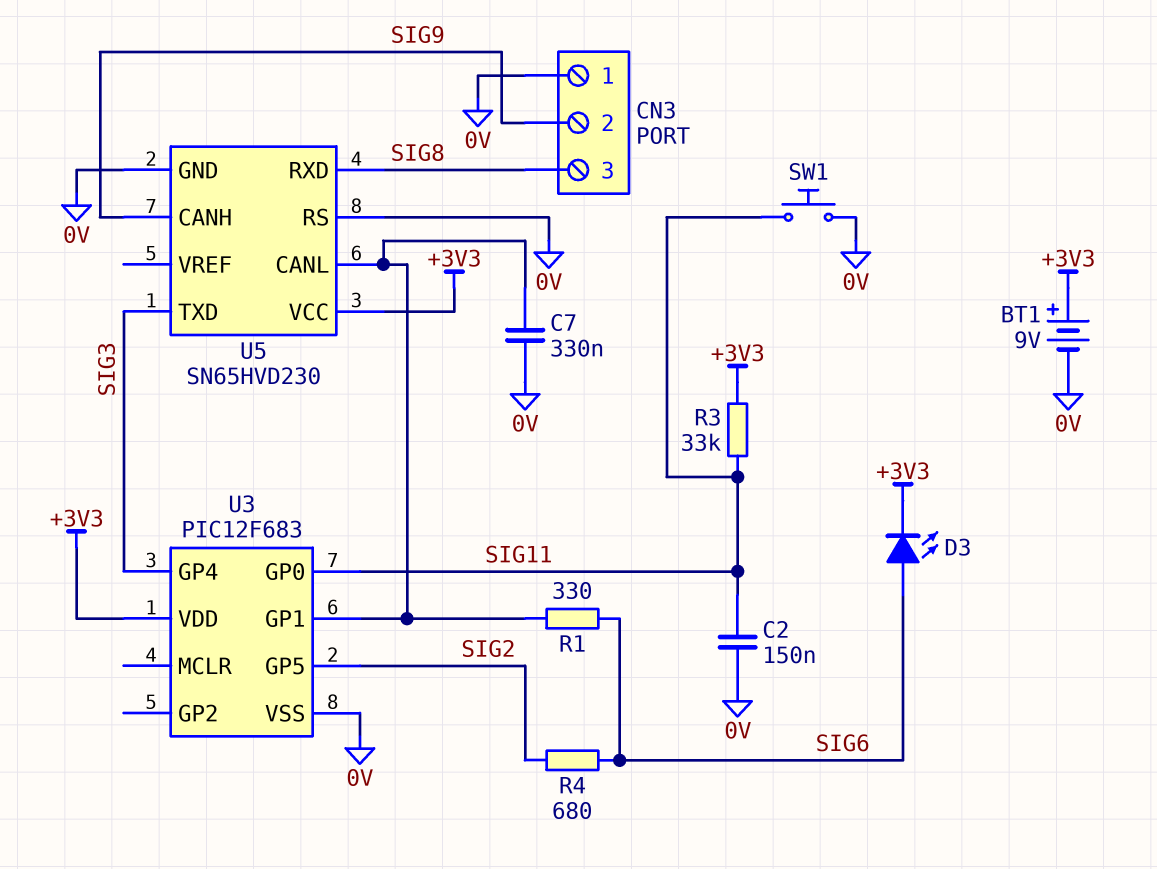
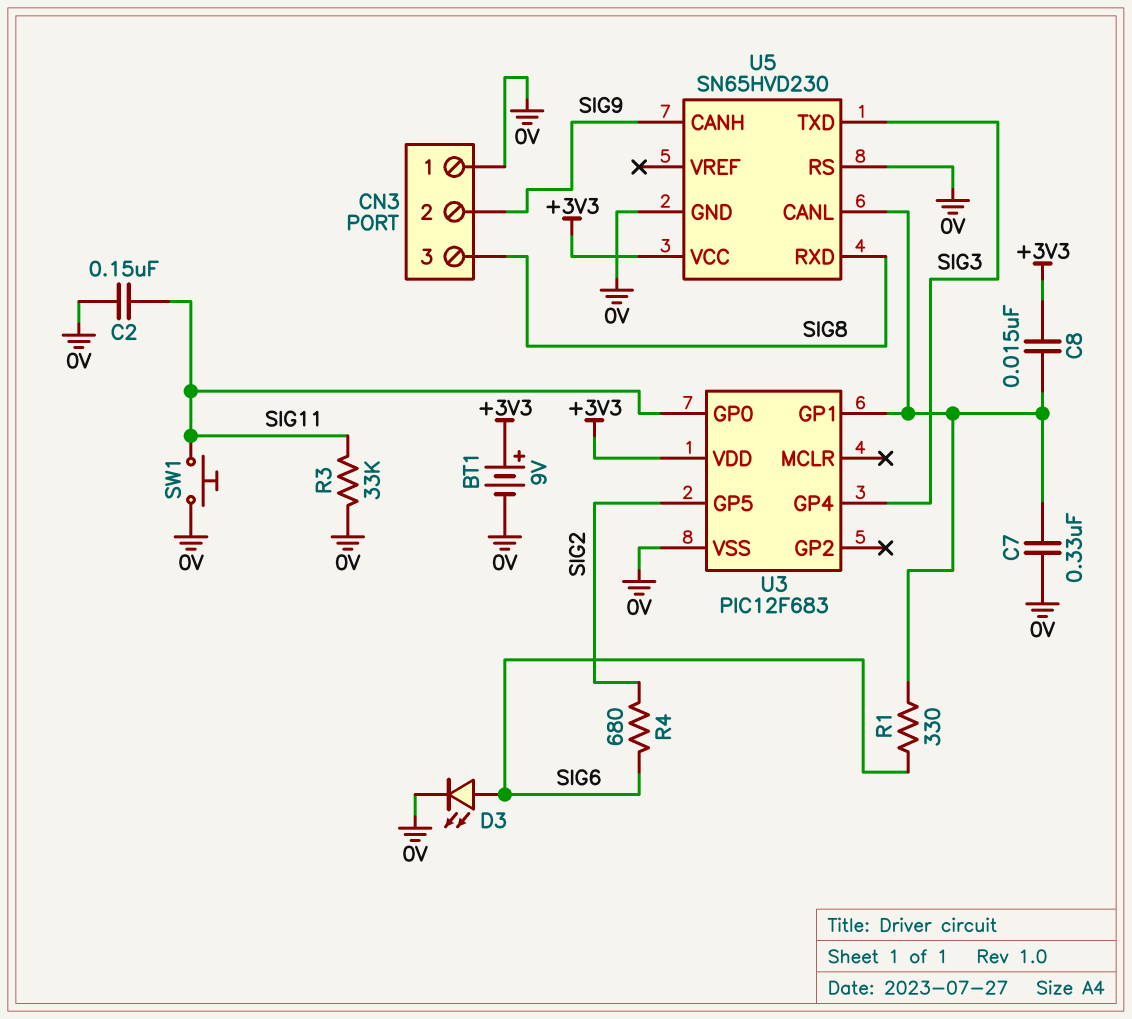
C8: none -> 15nF (+3V3, U3/GP1)
D3: LED (A SIG6, K +3V3) -> LED (A SIG6, K 0V)
R3: 33k (+3V3, SIG11) -> 33k (0V, SIG11)

